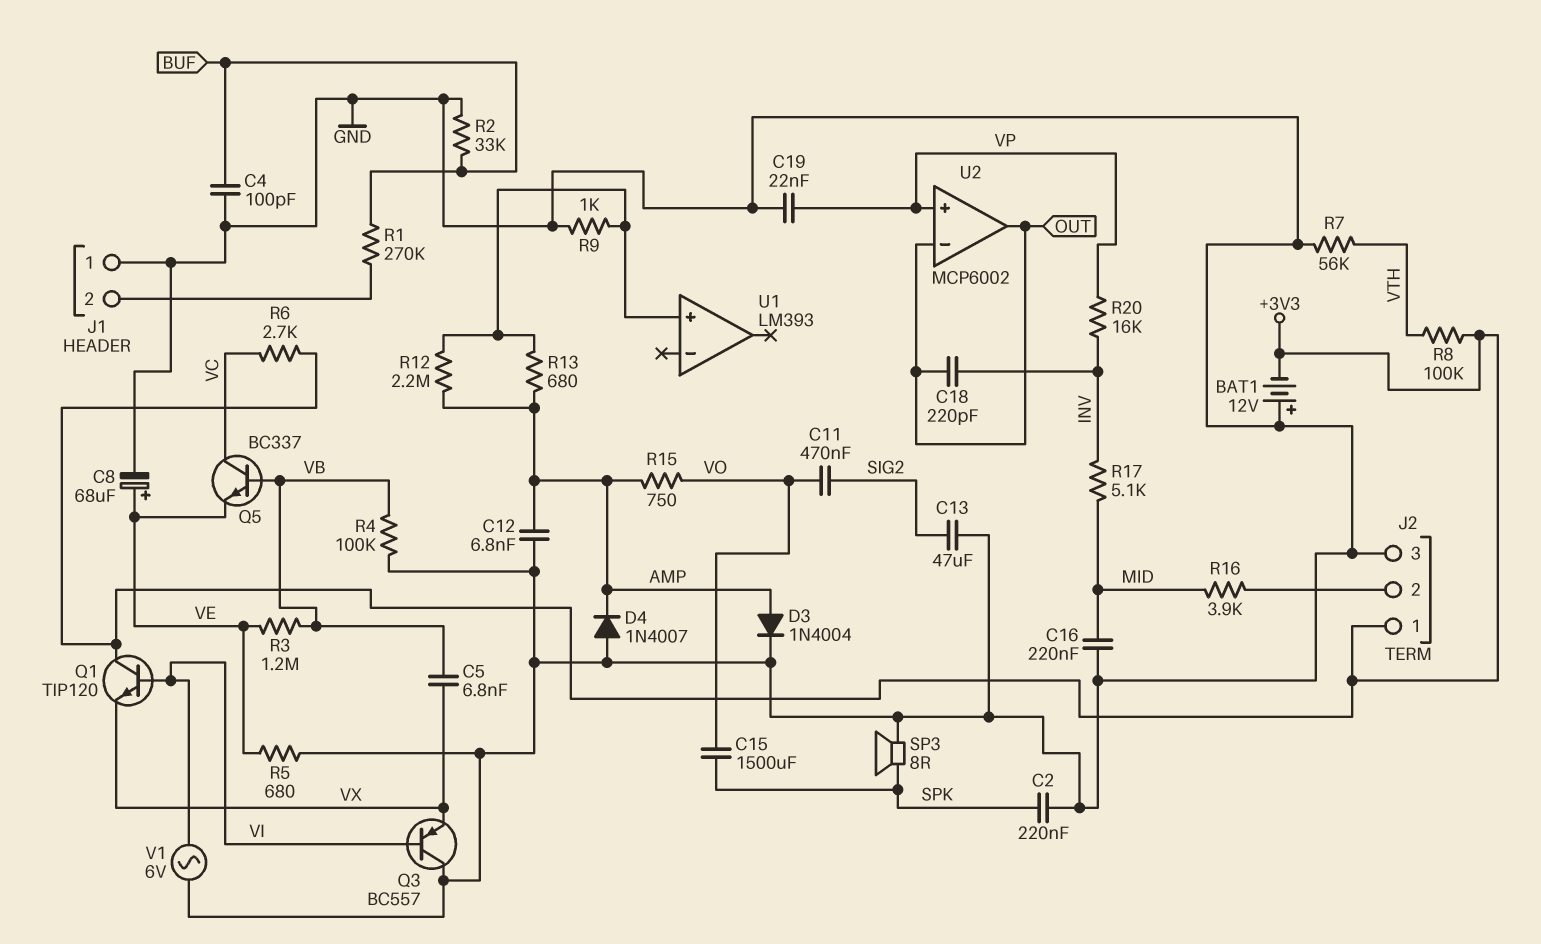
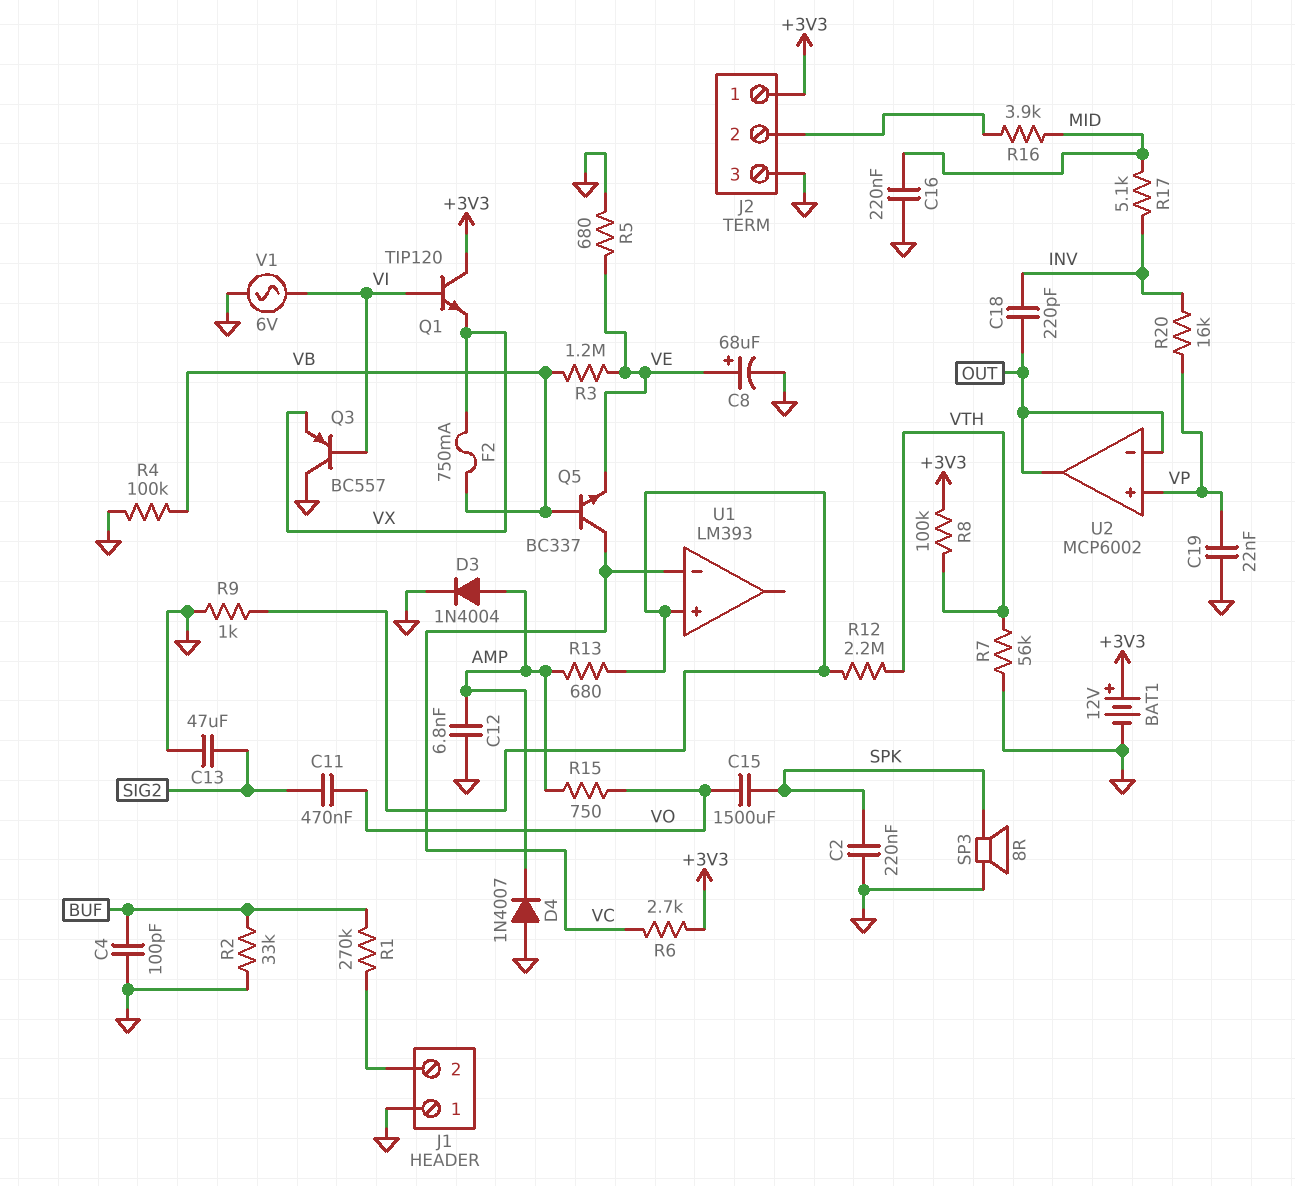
BAT1: 12V (plus GND, minus +3V3) -> 12V (plus +3V3, minus GND)
C5: 6.8nF (VB, VX) -> none
F2: none -> 750mA (VB, VX)
R12: 2.2M (AMP, U1/in+) -> 2.2M (U1/in+, VTH)
U1 pin in-: none -> VC

